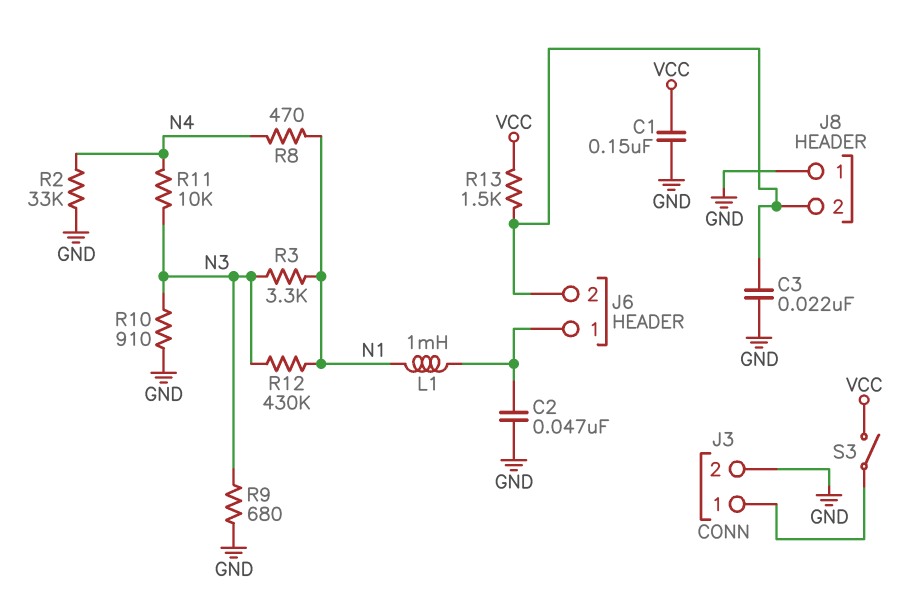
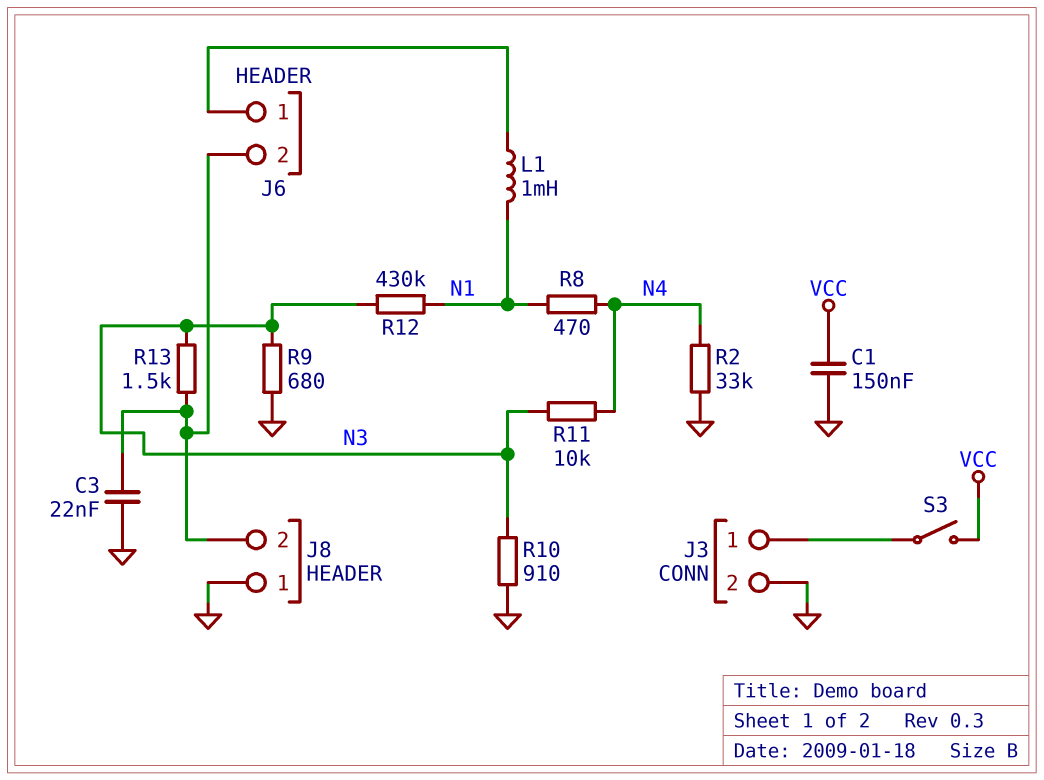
C2: 47nF (GND, J6/1) -> none
R3: 3.3k (N1, N3) -> none
R13: 1.5k (J6/2, VCC) -> 1.5k (J6/2, N3)

